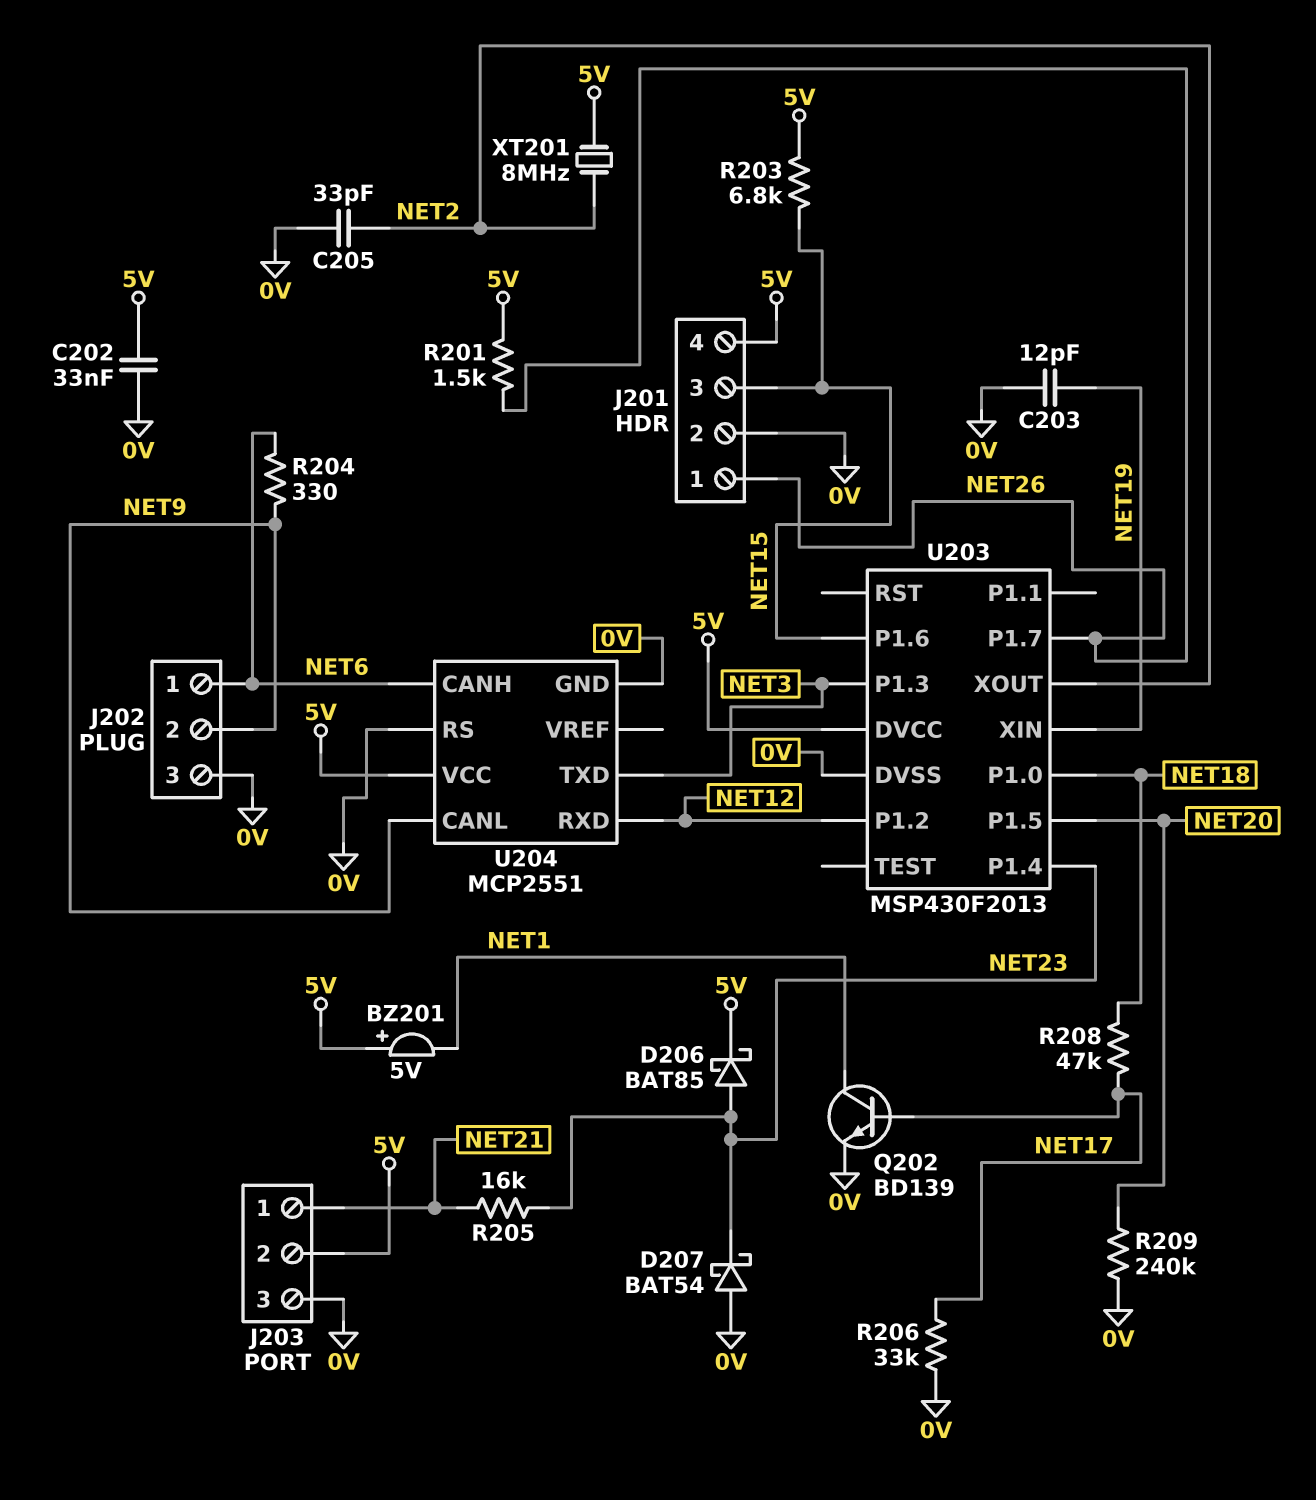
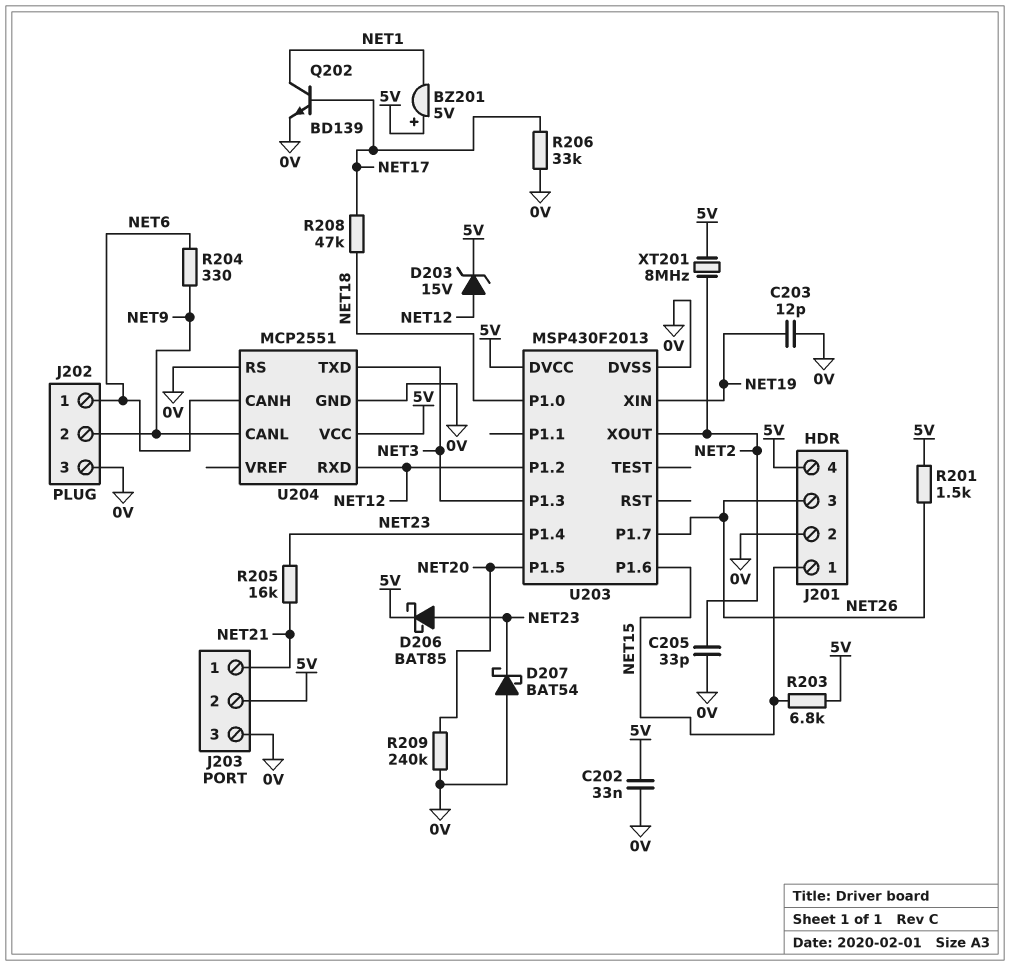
D203: none -> zener 15V (A NET12, K 5V)
J201 pin 1: NET26 -> NET15
J201 pin 3: NET15 -> NET26

